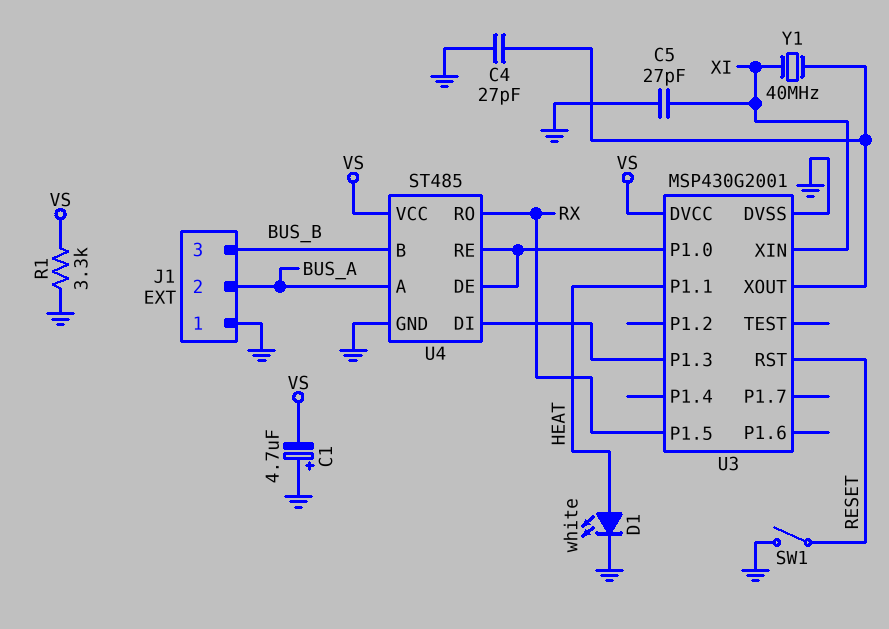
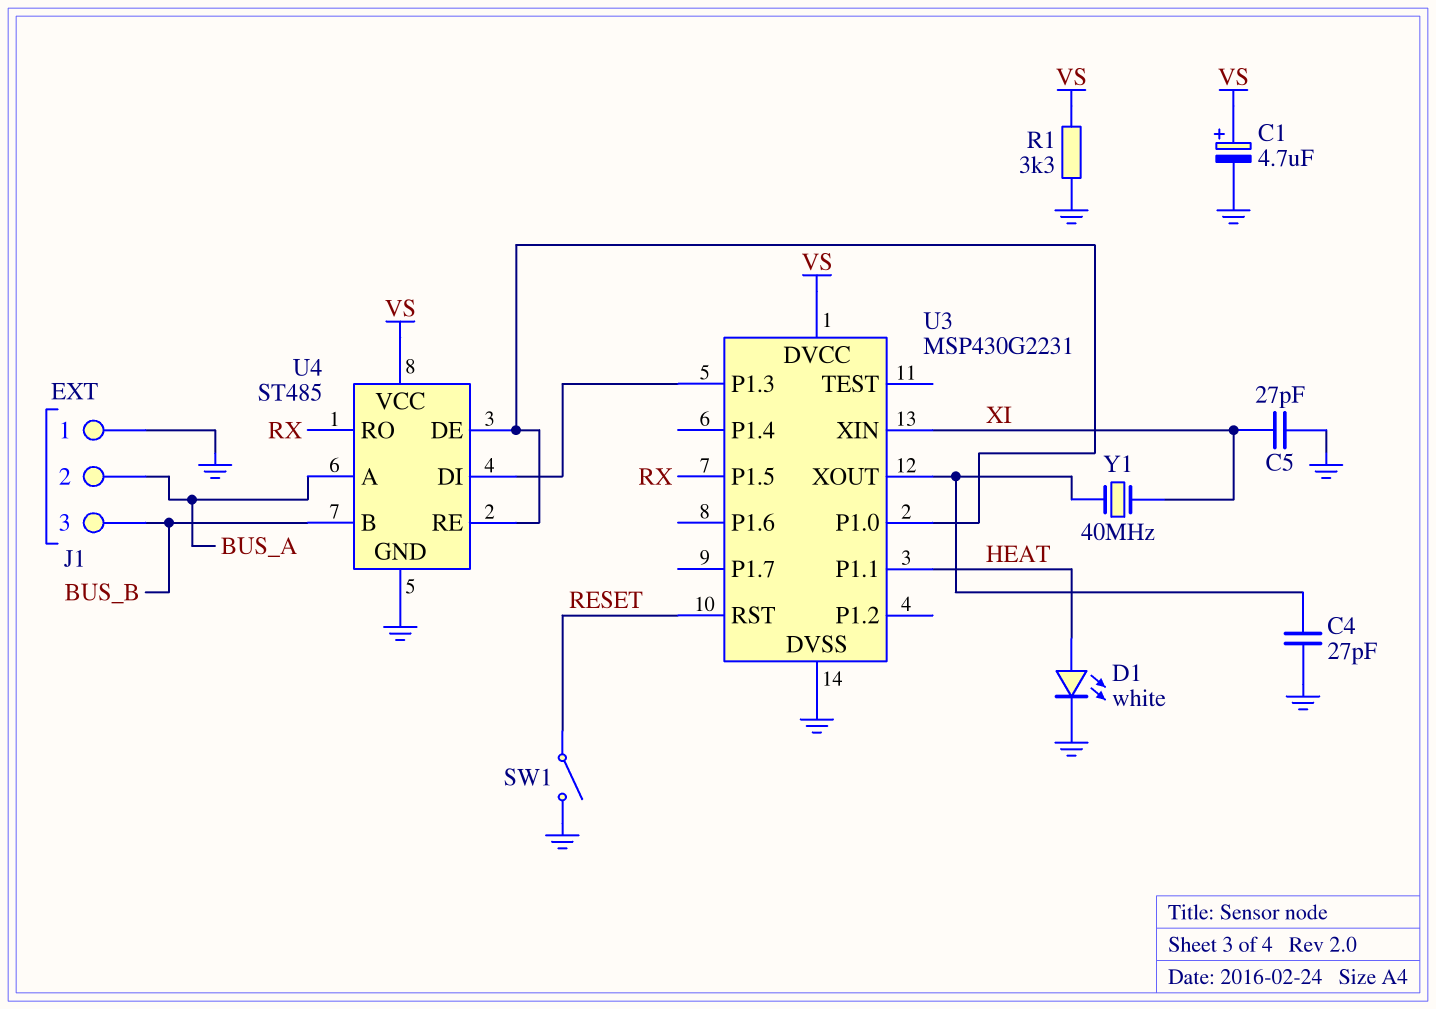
C1: 4.7uF (plus GND, minus VS) -> 4.7uF (plus VS, minus GND)
U3: MSP430G2001 -> MSP430G2231

